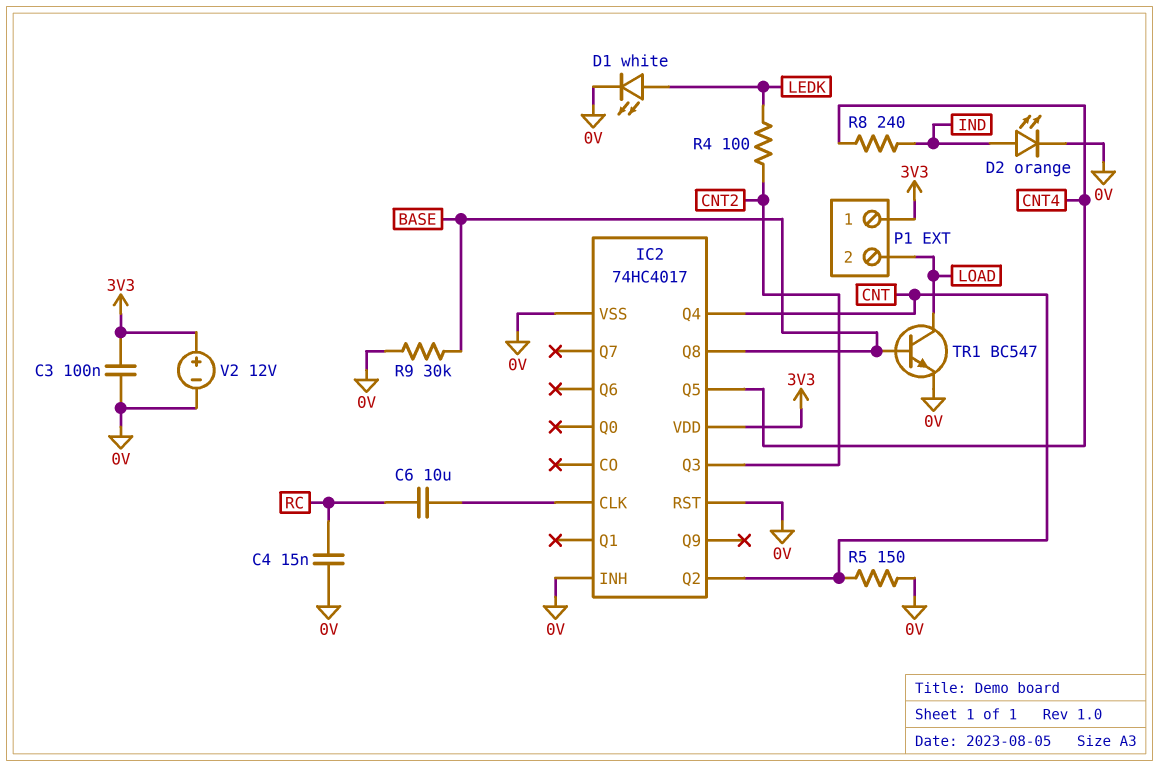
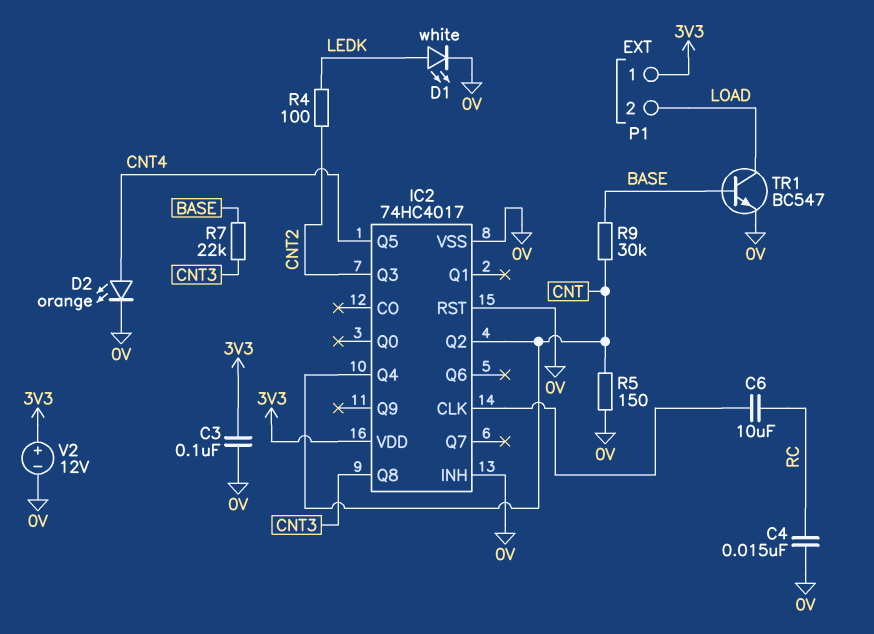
D2: LED orange (A IND, K 0V) -> LED orange (A CNT4, K 0V)
IC2 pin Q8: BASE -> CNT3
R7: none -> 22k (BASE, CNT3)
R8: 240 (CNT4, IND) -> none
R9: 30k (0V, BASE) -> 30k (BASE, CNT)

